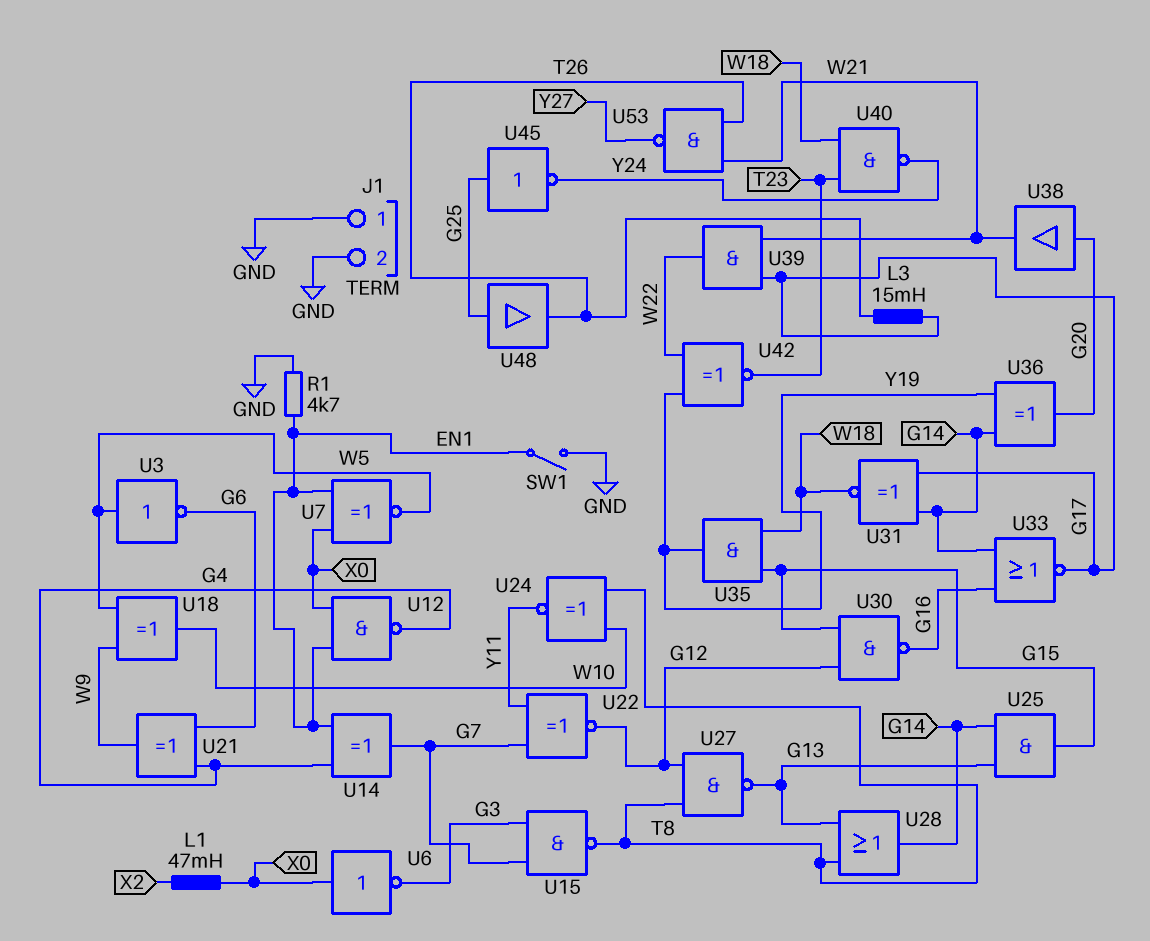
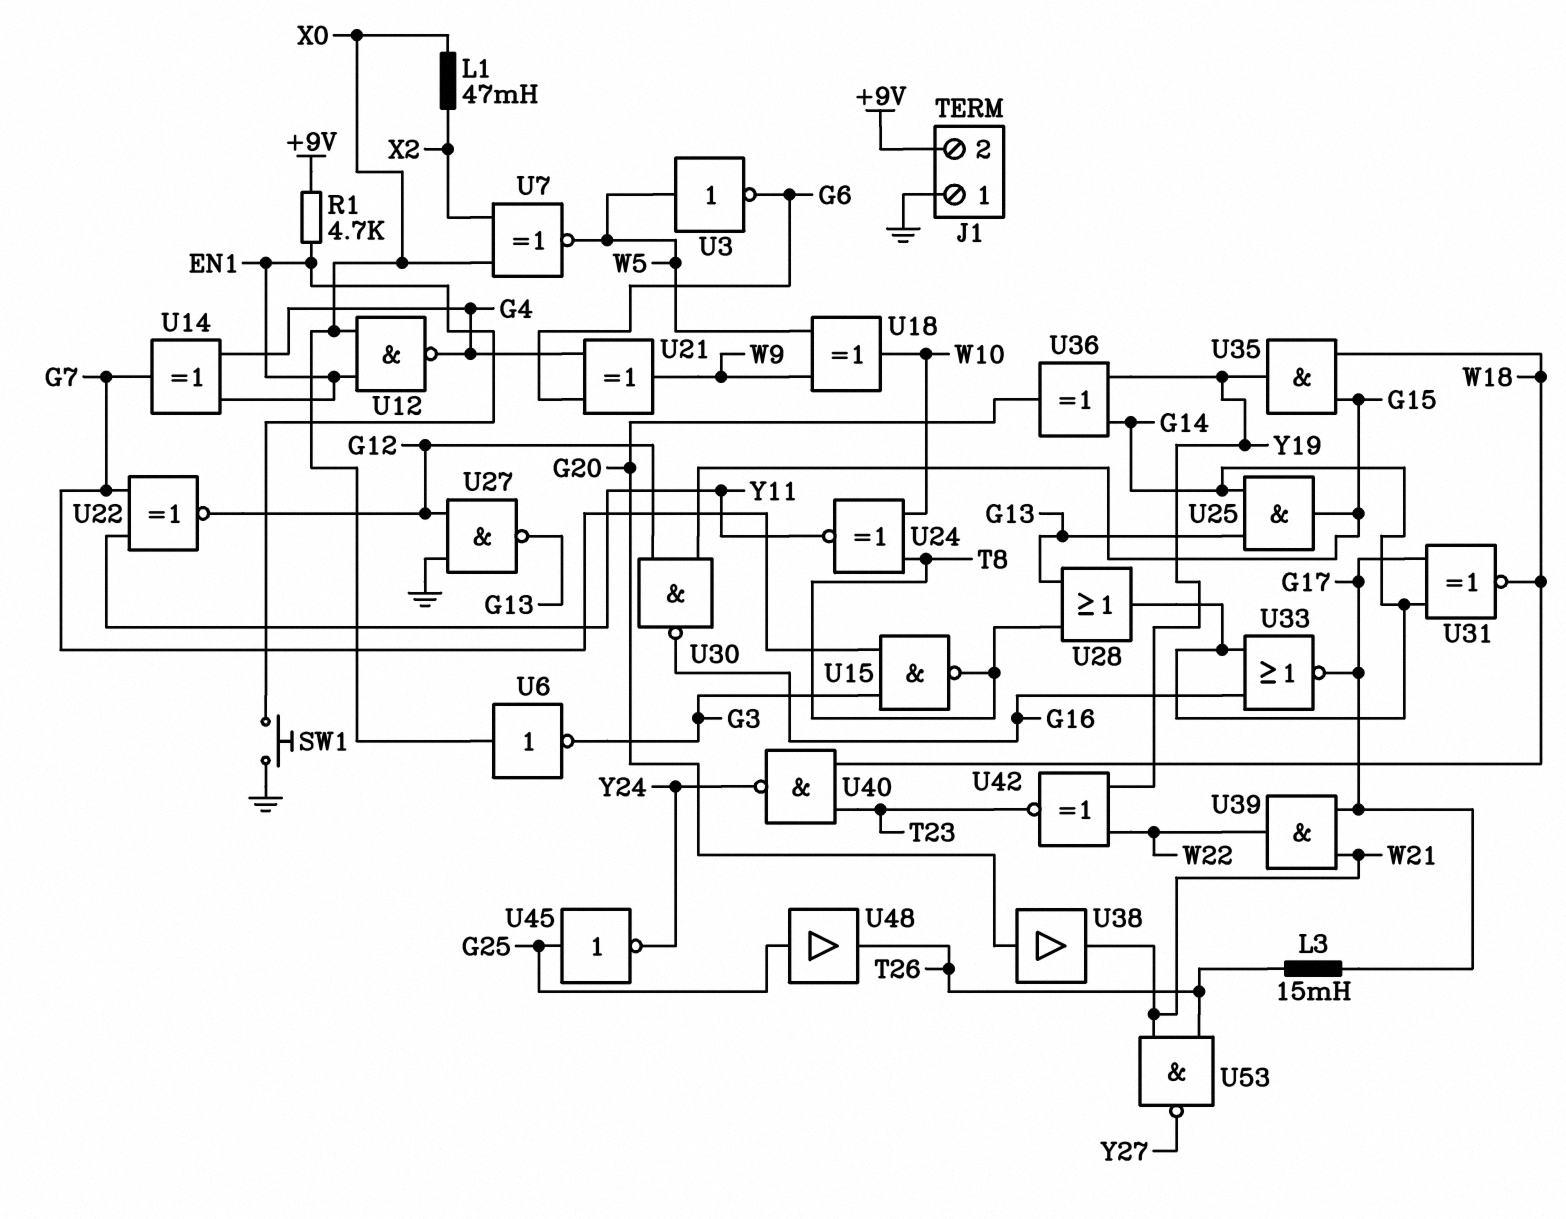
J1 pin 2: GND -> +9V
R1: 4.7k (EN1, GND) -> 4.7k (+9V, EN1)
SW1: switch (EN1, GND) -> button (EN1, GND)
U7: XNOR (in EN1, in X0, out W5) -> XNOR (in X0, in X2, out W5)
U27: NAND (in G12, in T8, out G13) -> NAND (in G12, in GND, out G13)

